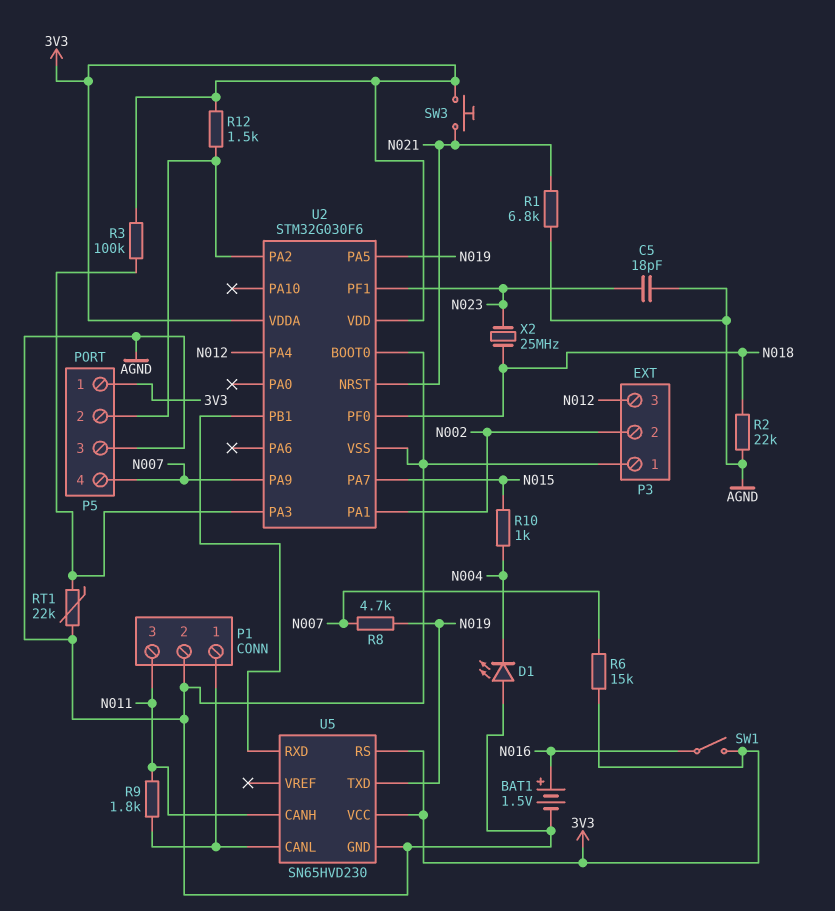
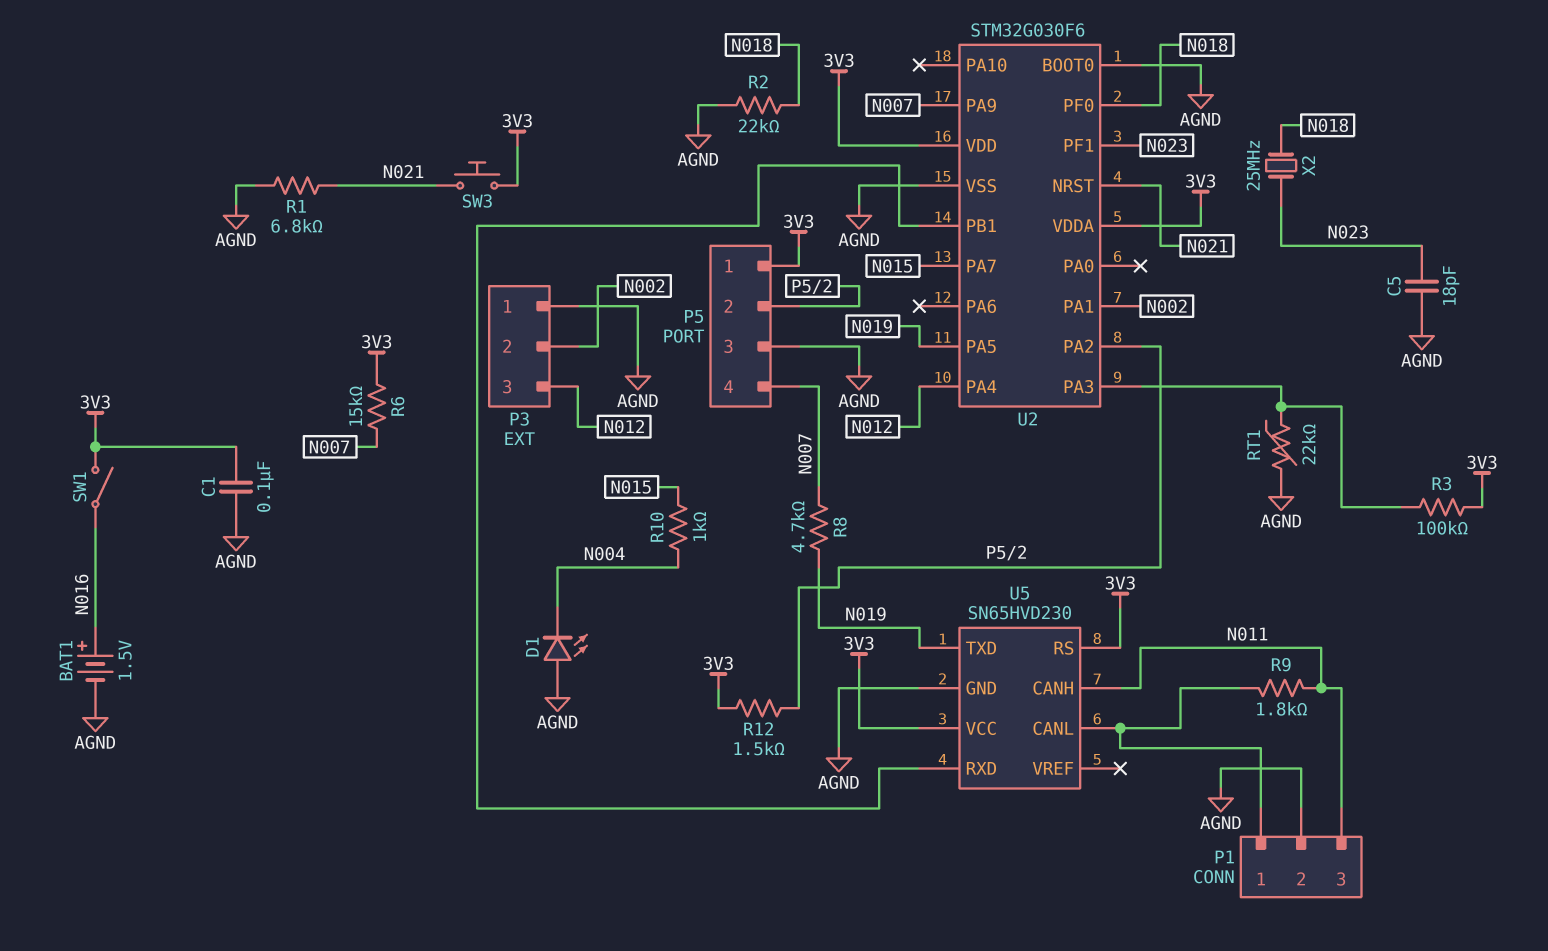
C1: none -> 100nF (3V3, AGND)

